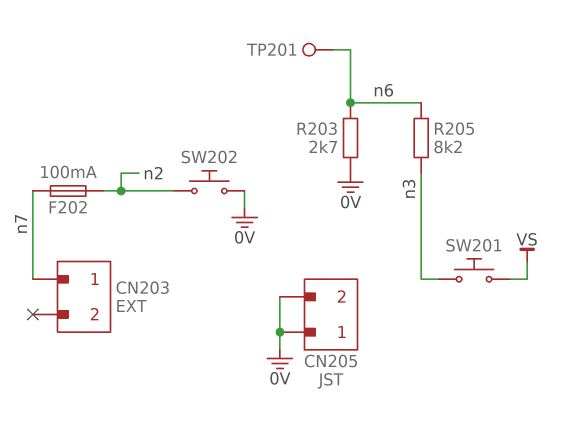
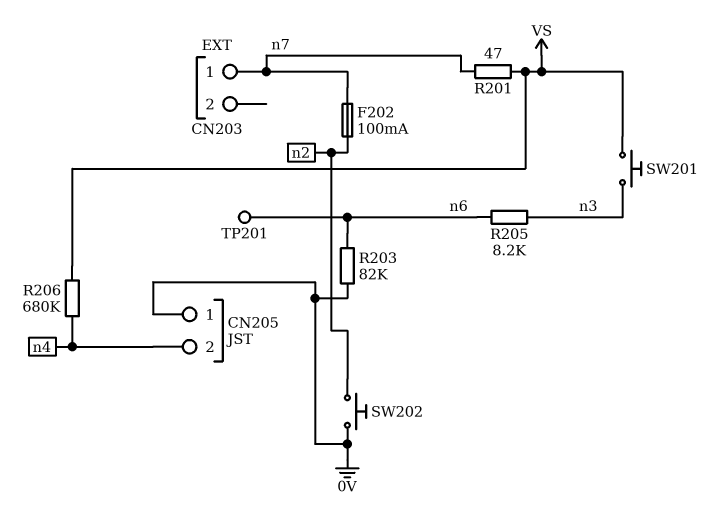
CN205 pin 2: 0V -> n4
R201: none -> 47 (VS, n7)
R203: 2.7k (0V, n6) -> 82k (0V, n6)
R206: none -> 680k (VS, n4)

